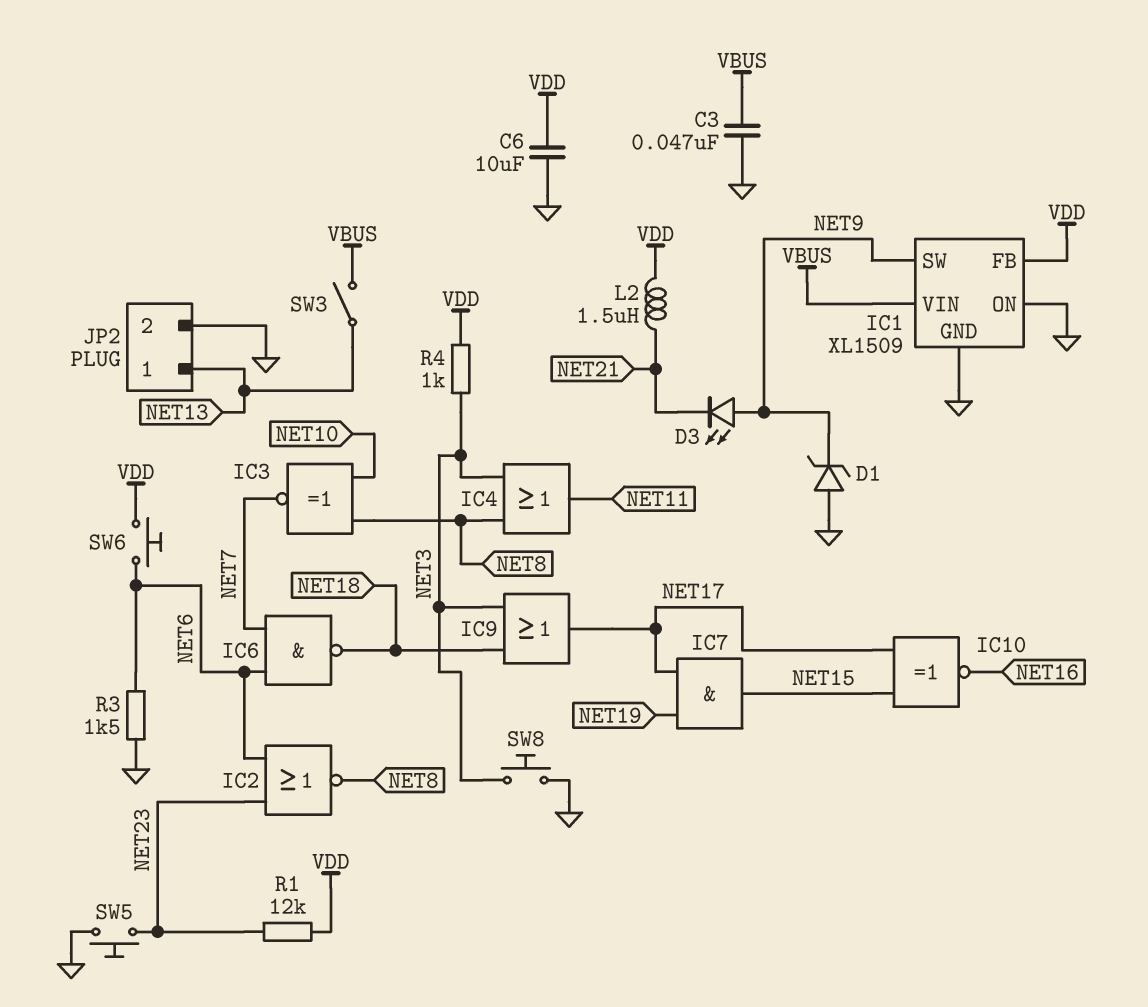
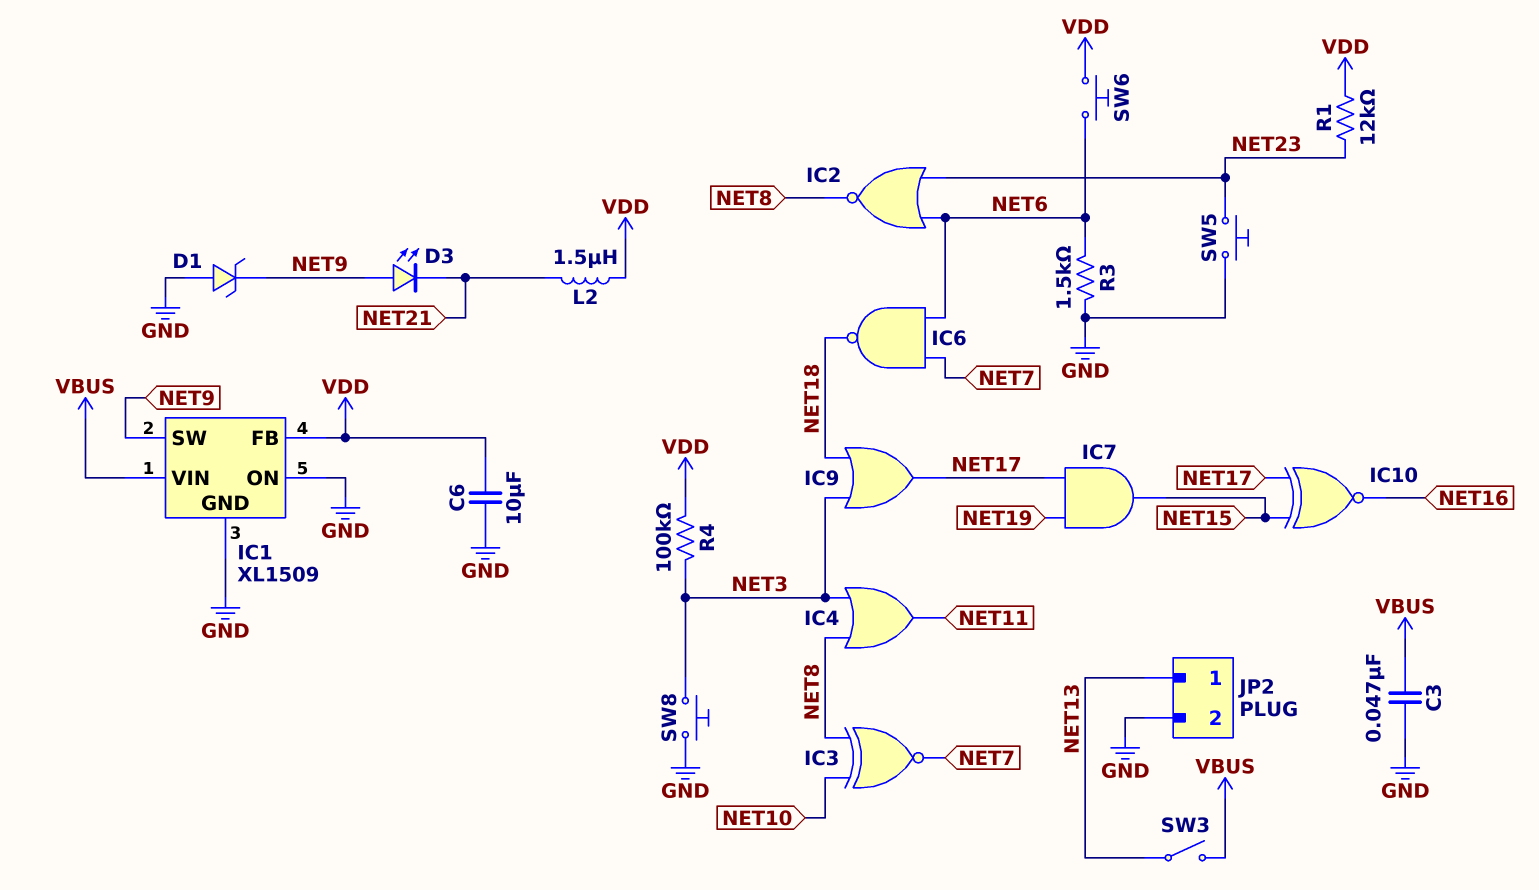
R4: 1k (NET3, VDD) -> 100k (NET3, VDD)

